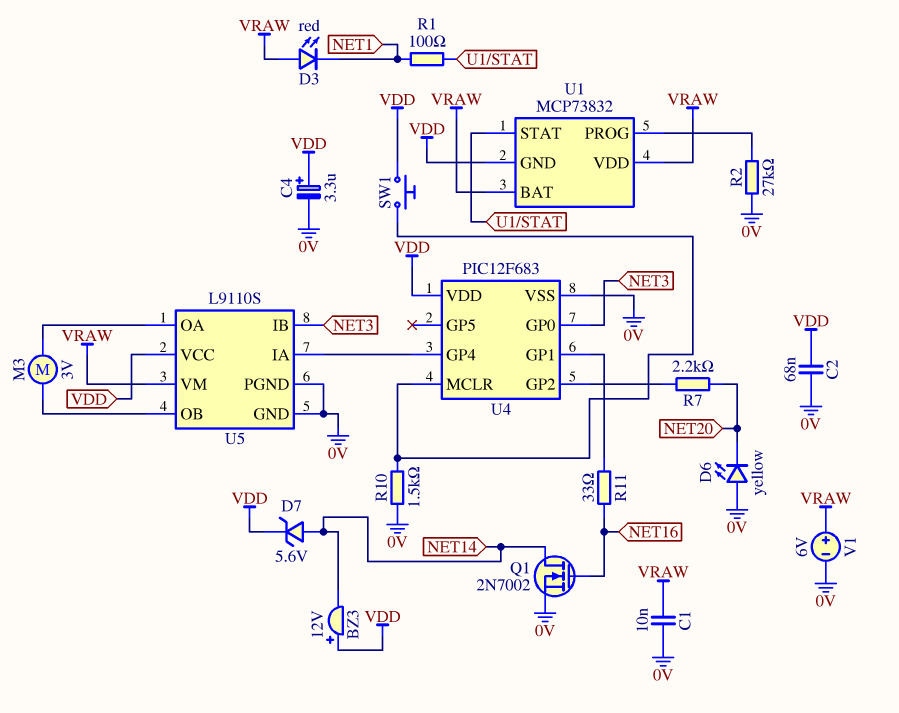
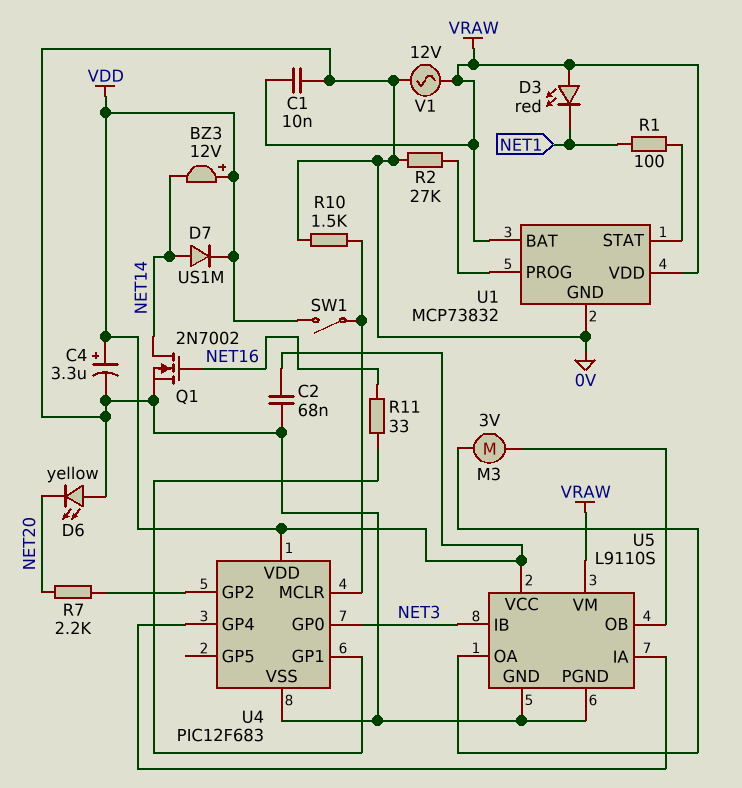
D7: zener 5.6V (A NET14, K VDD) -> diode US1M (A NET14, K VDD)
SW1: button (U4/MCLR, VDD) -> switch (U4/MCLR, VDD)
U1 pin GND: VDD -> 0V
V1: 6V (plus VRAW, minus 0V) -> AC 12V (0V, VRAW)

